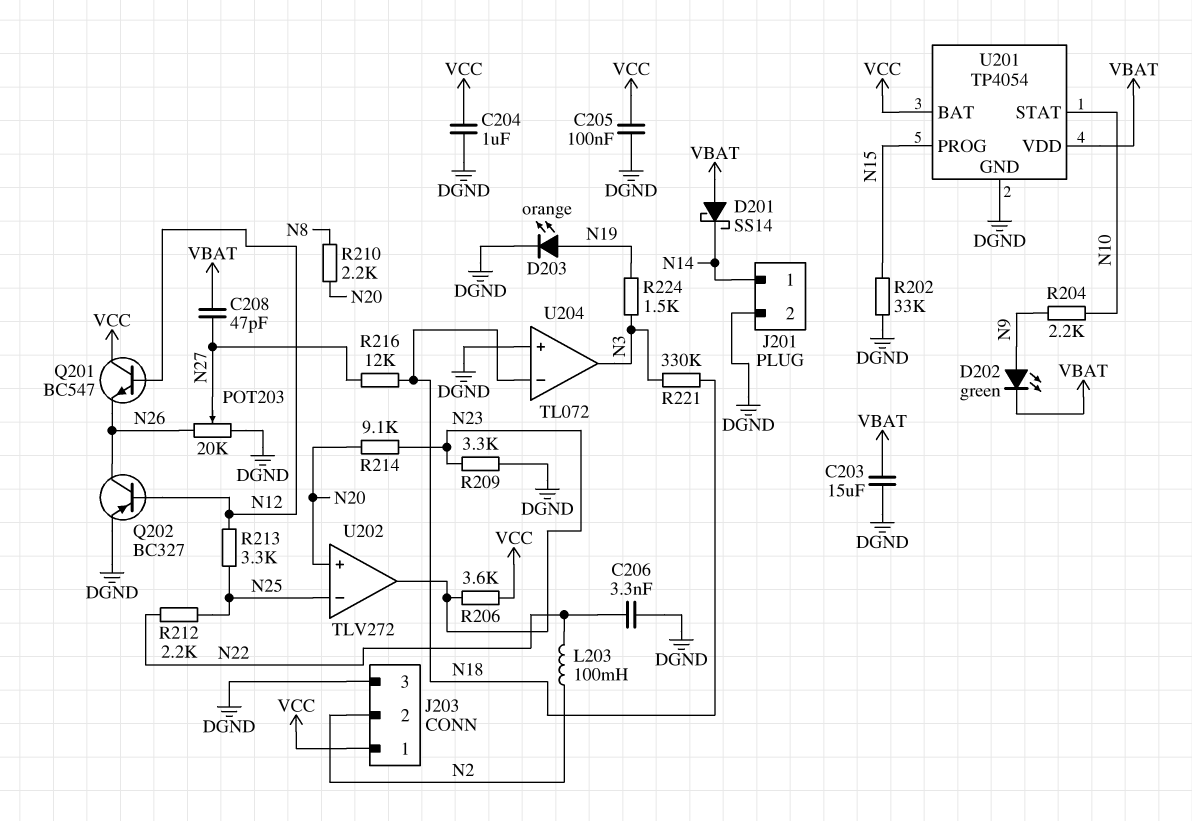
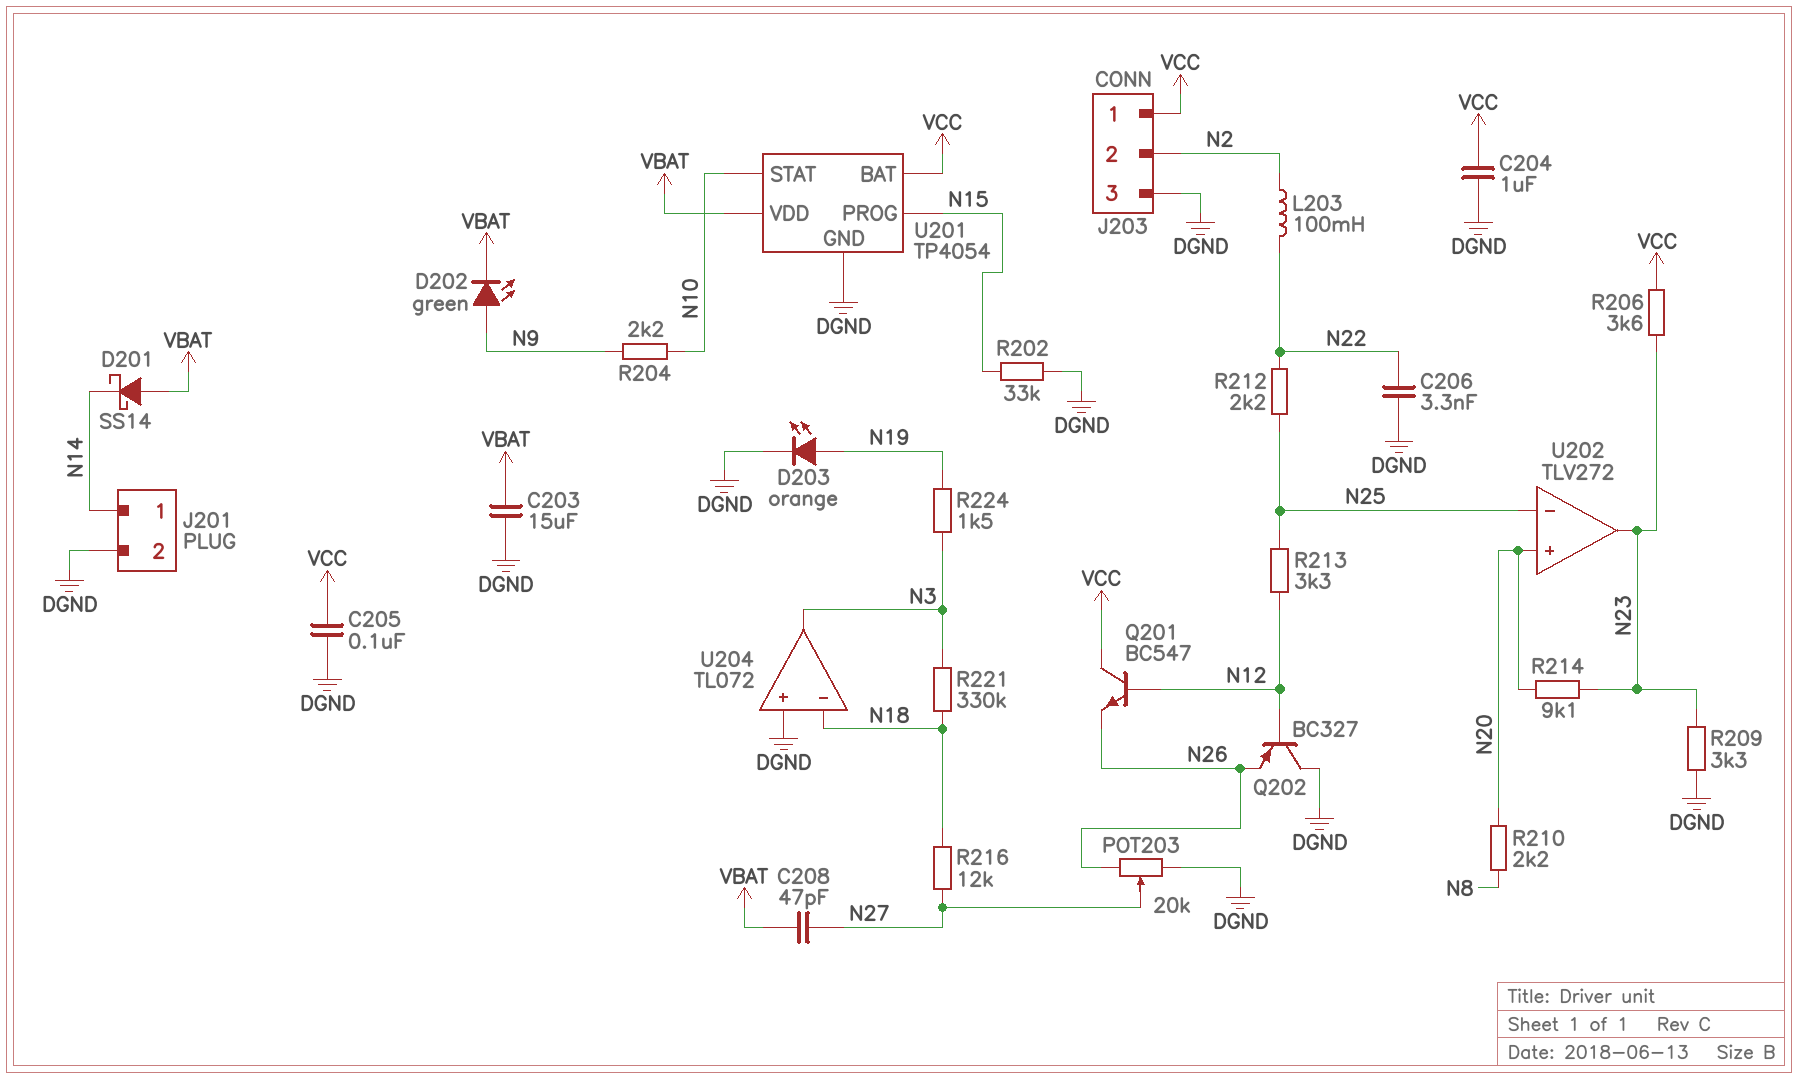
Q202: PNP BC327 (B N12, C N26, E DGND) -> PNP BC327 (B N12, C DGND, E N26)

